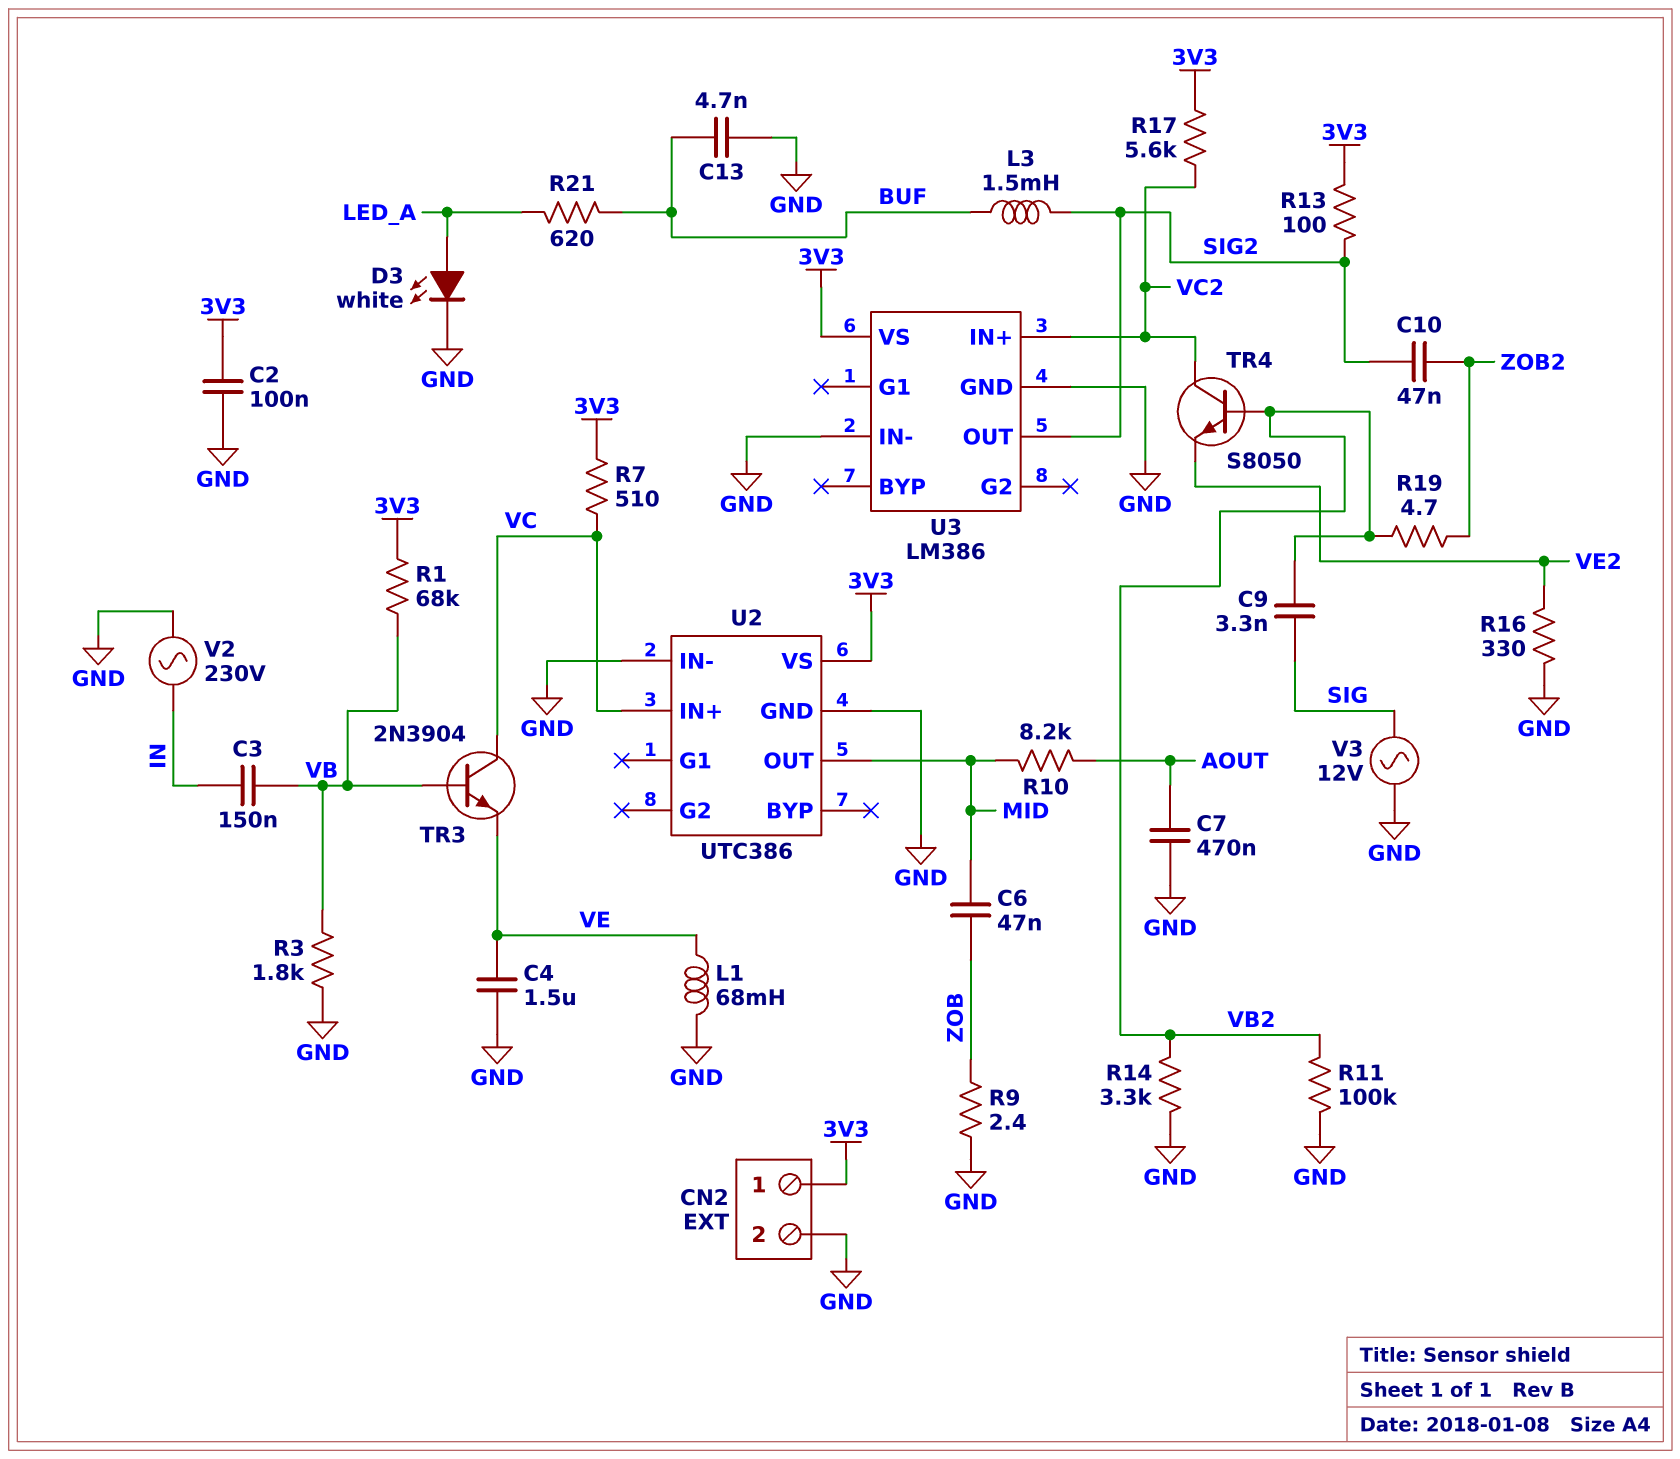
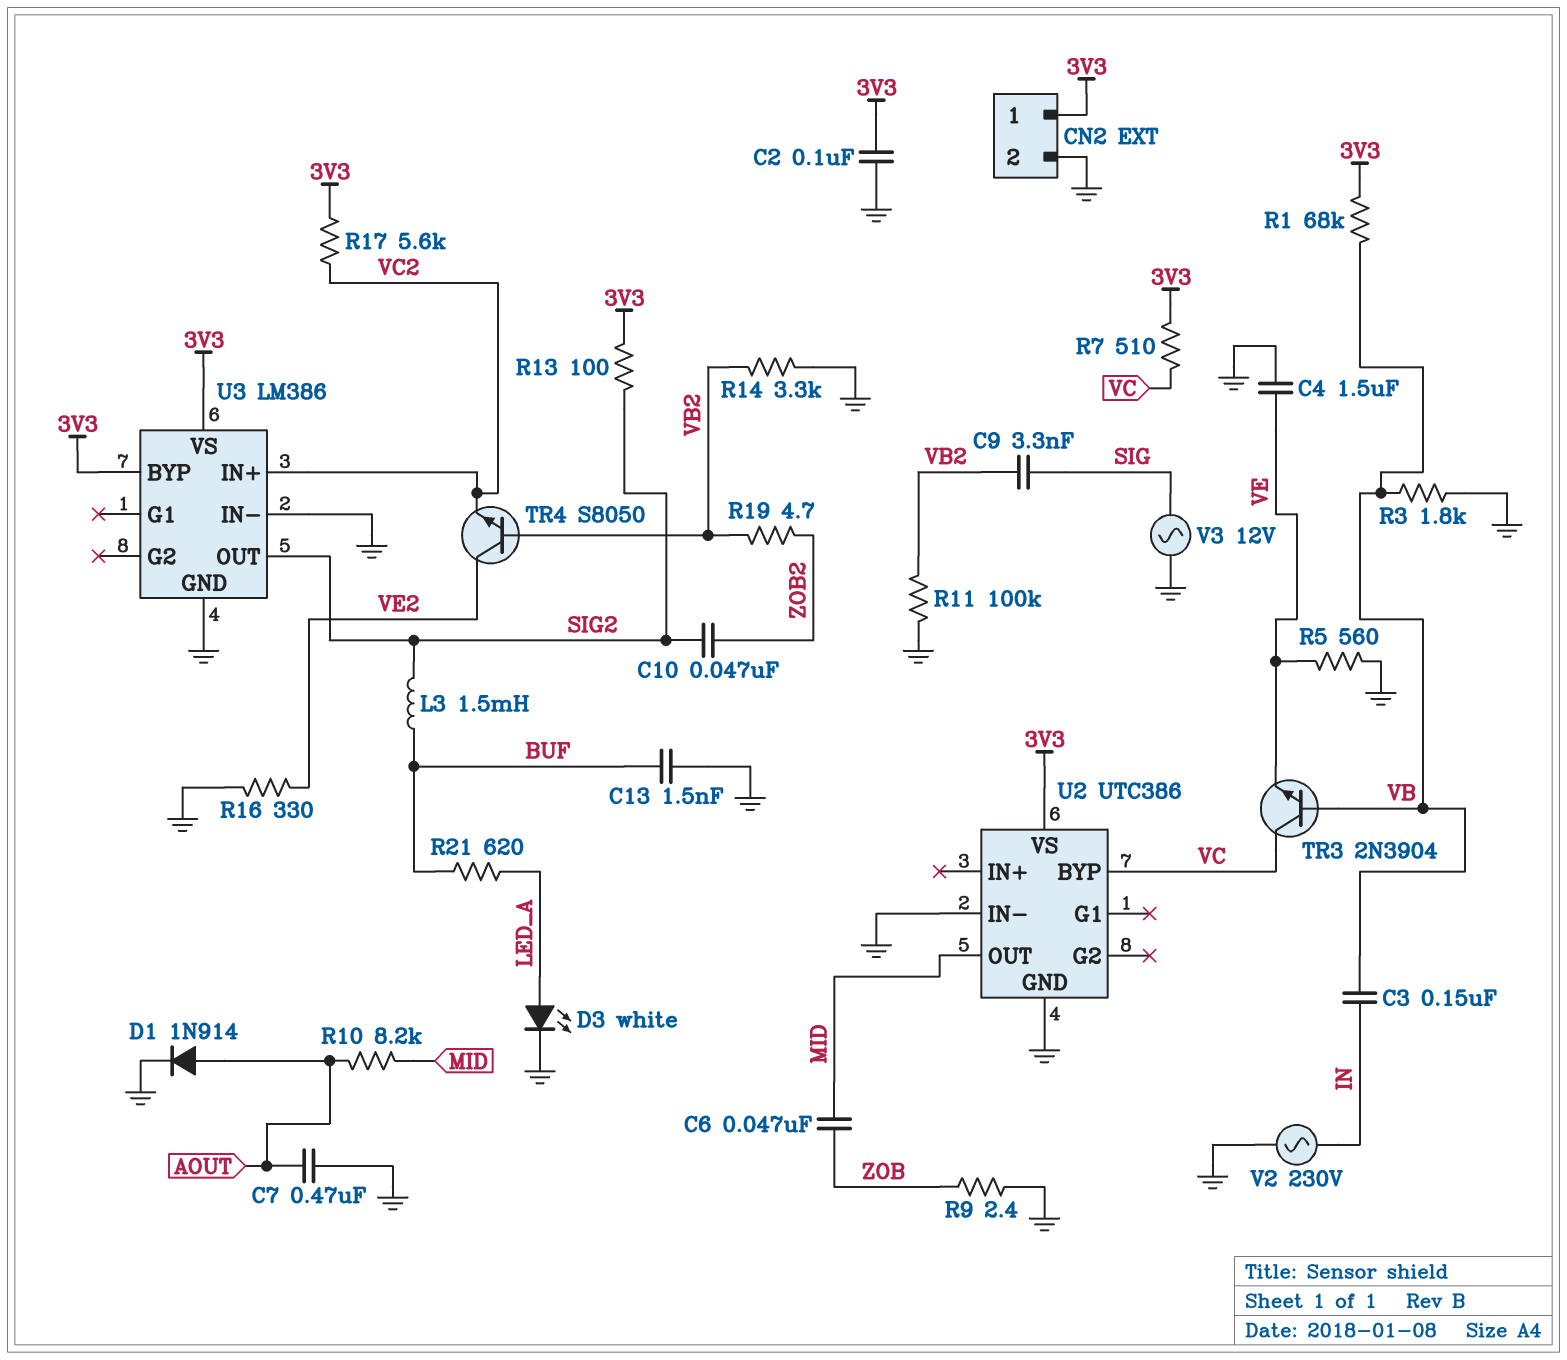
C13: 4.7nF (BUF, GND) -> 1.5nF (BUF, GND)
D1: none -> diode 1N914 (A AOUT, K GND)
L1: 68mH (GND, VE) -> none
R5: none -> 560 (GND, VE)
TR4: NPN S8050 (B VB2, C VC2, E VE2) -> NPN S8050 (B VB2, C VE2, E VC2)
U2 pin BYP: none -> VC
U2 pin IN+: VC -> none
U3 pin BYP: none -> 3V3

